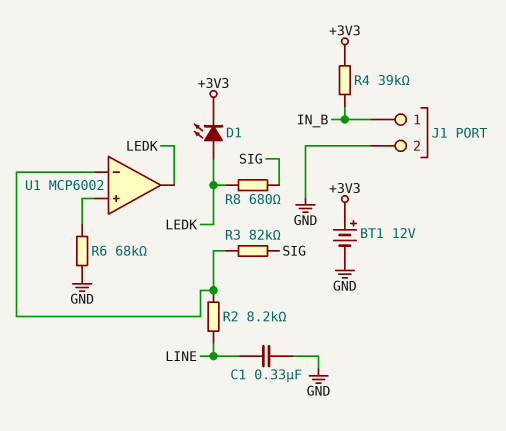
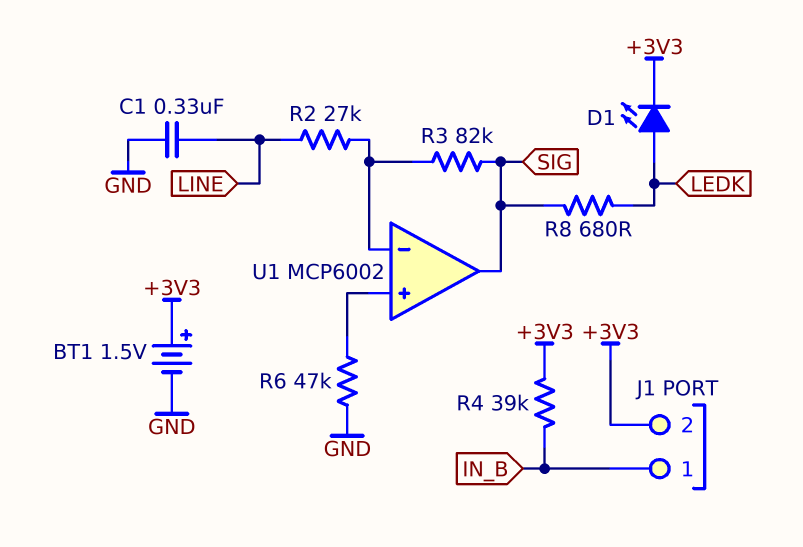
BT1: 12V (plus +3V3, minus GND) -> 1.5V (plus +3V3, minus GND)
J1 pin 2: GND -> +3V3
R2: 8.2k (LINE, U1/in-) -> 27k (LINE, U1/in-)
R6: 68k (GND, U1/in+) -> 47k (GND, U1/in+)
U1 pin out: LEDK -> SIG

